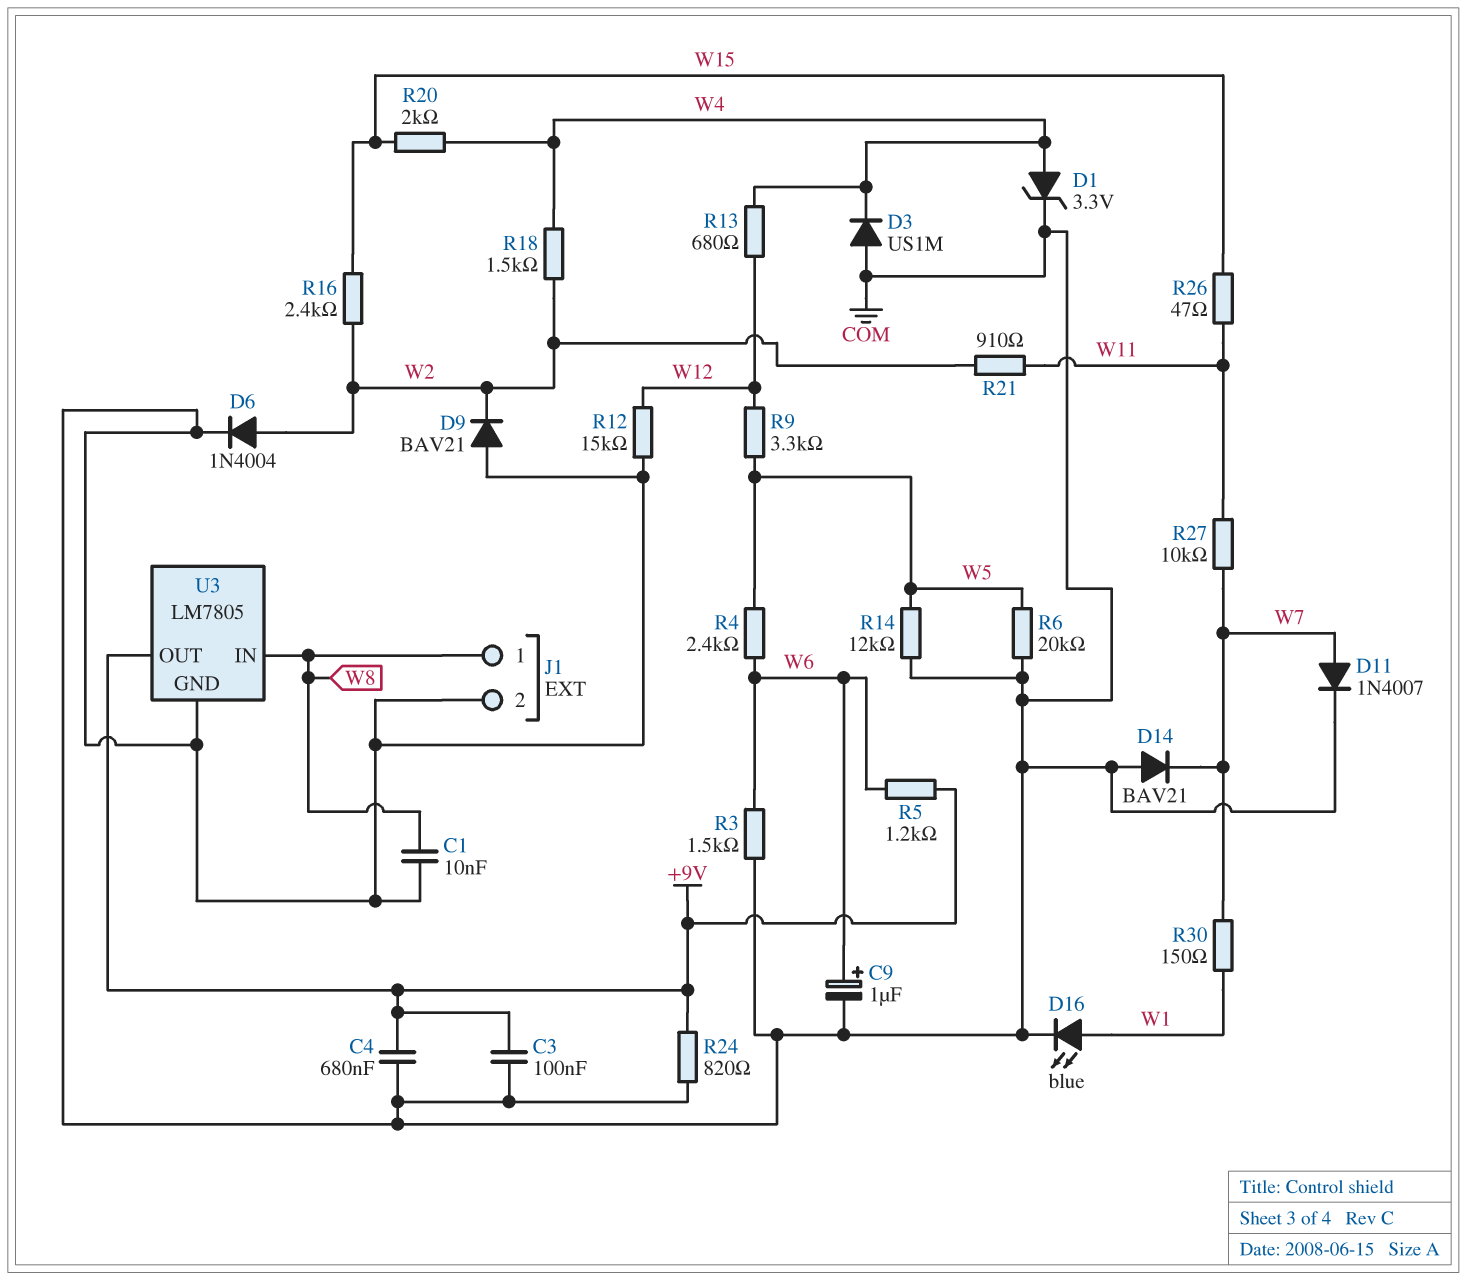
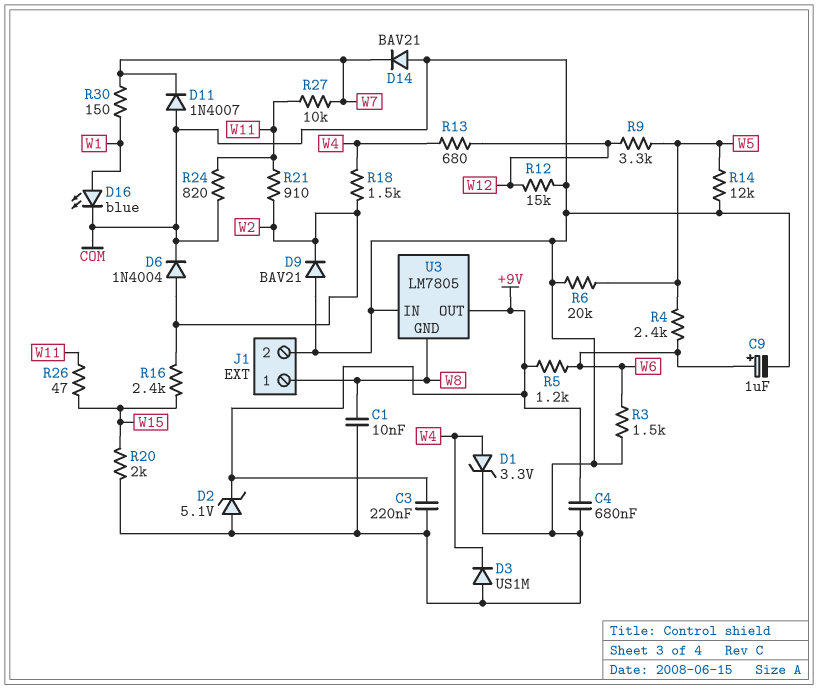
C3: 100nF (+9V, COM) -> 220nF (+9V, COM)
D2: none -> zener 5.1V (A COM, K +9V)
D11: diode 1N4007 (A W7, K COM) -> diode 1N4007 (A COM, K W7)
R20: 2k (W4, W15) -> 2k (COM, W15)
R24: 820 (+9V, COM) -> 820 (COM, W11)
U3 pin GND: COM -> W8
U3 pin IN: W8 -> COM

